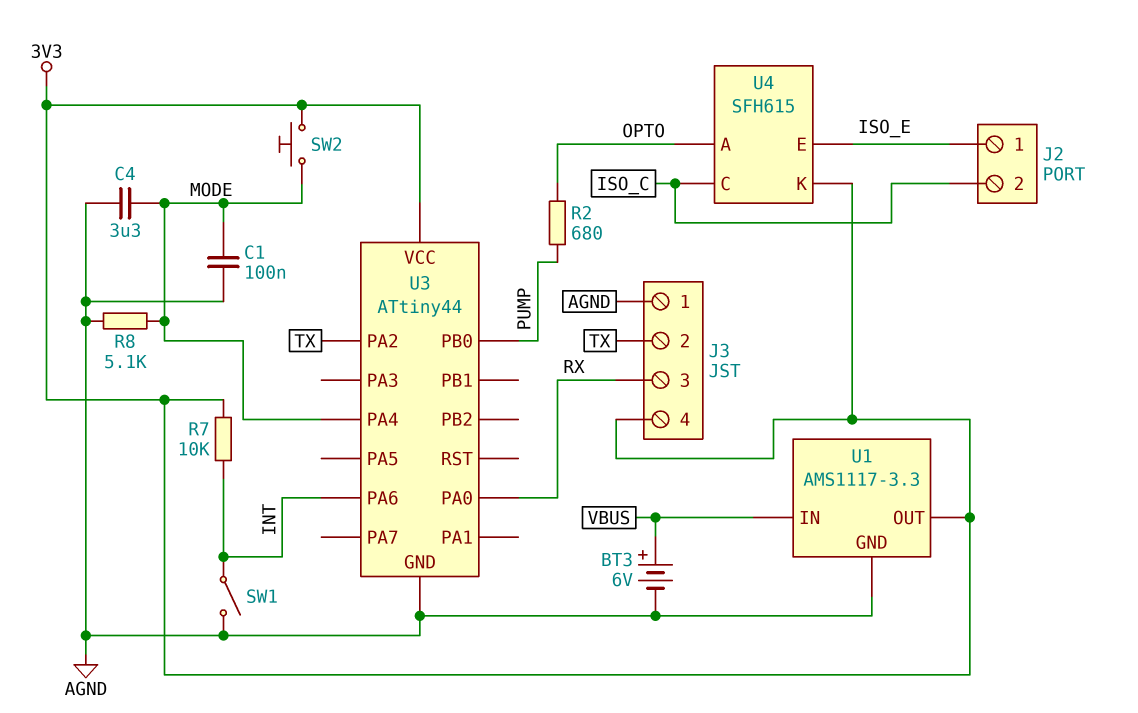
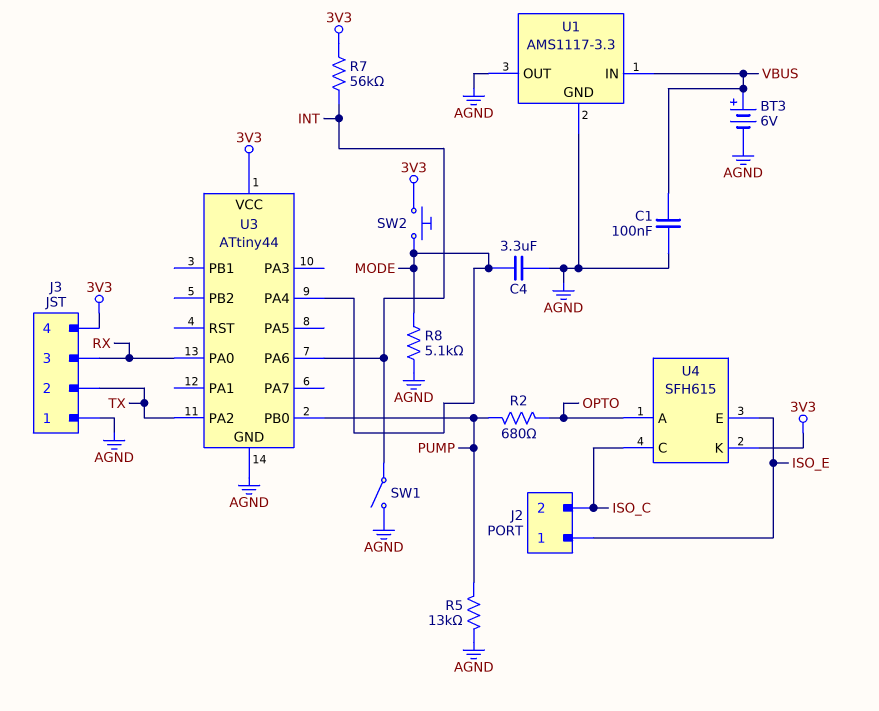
C1: 100nF (AGND, MODE) -> 100nF (AGND, VBUS)
R5: none -> 13k (AGND, PUMP)
R7: 10k (3V3, INT) -> 56k (3V3, INT)
U1 pin OUT: 3V3 -> AGND

